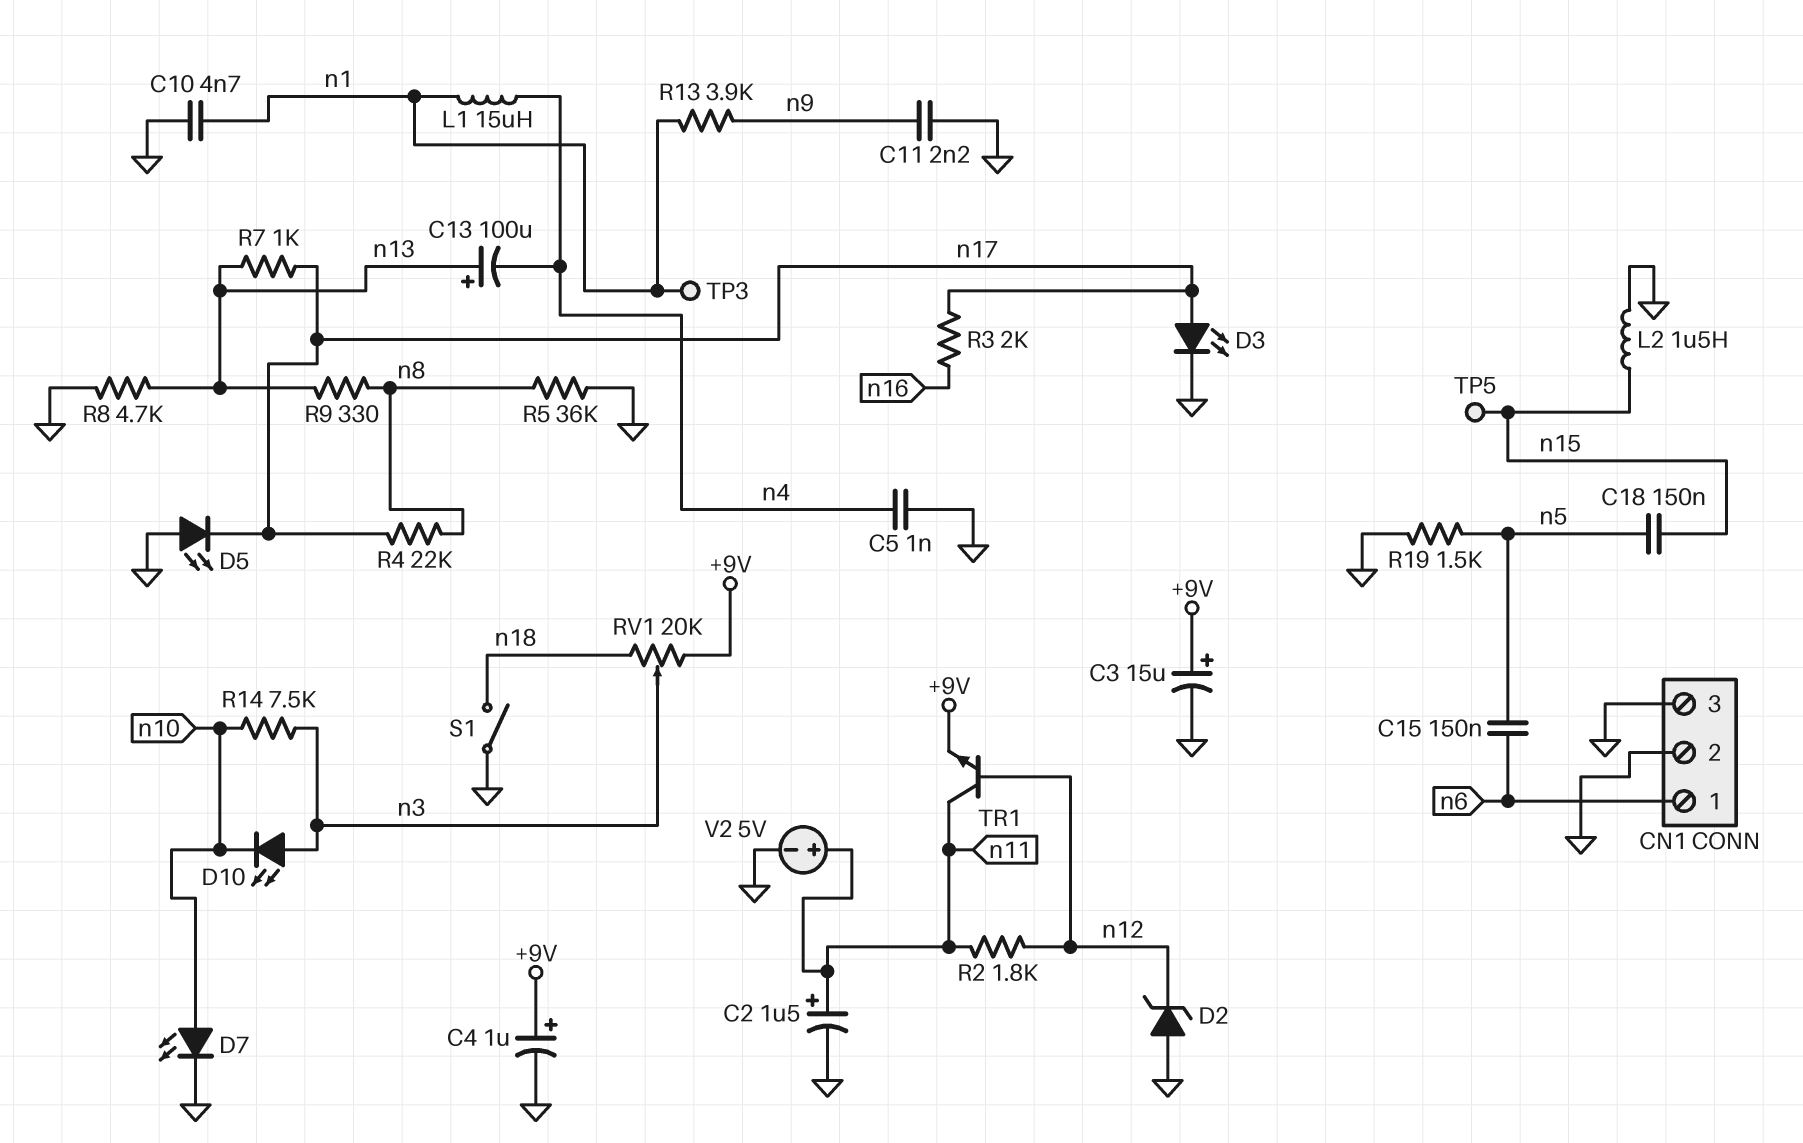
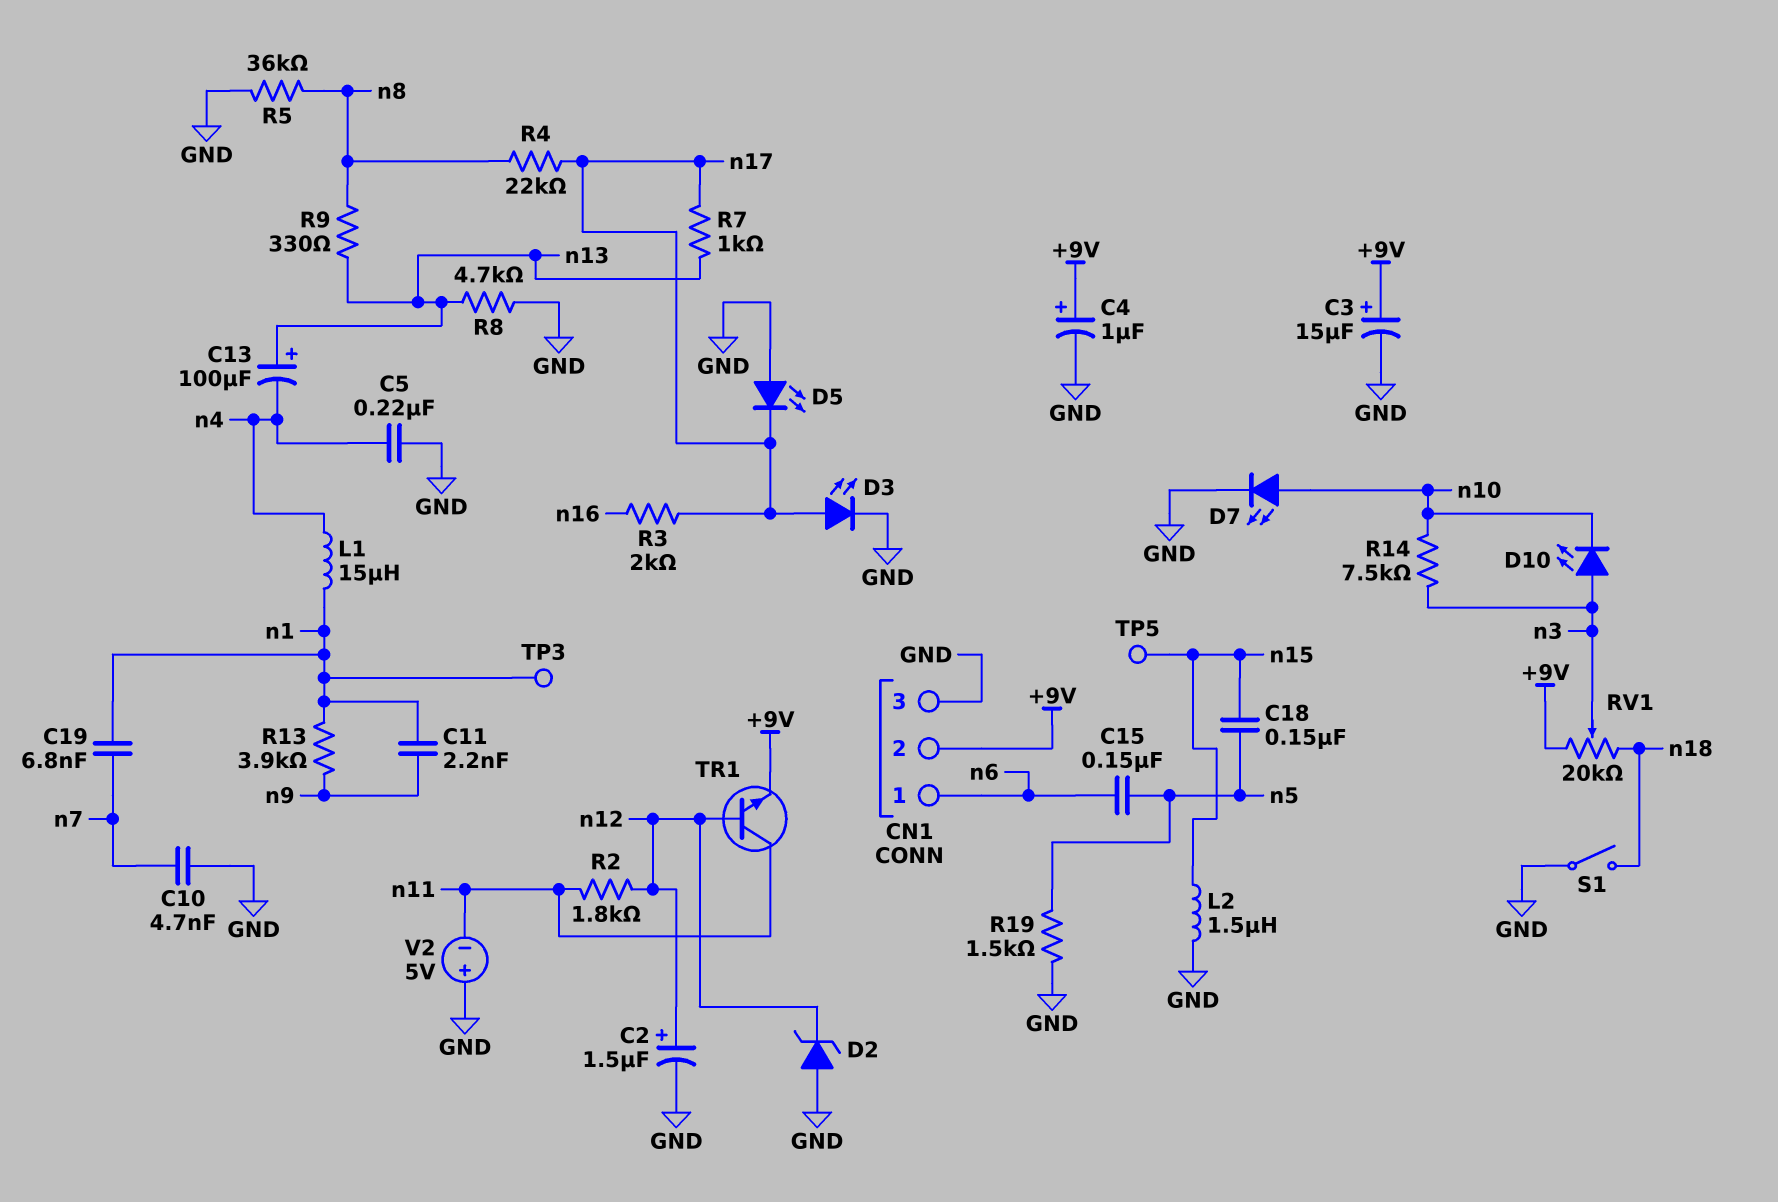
C2: 1.5uF (plus n11, minus GND) -> 1.5uF (plus n12, minus GND)
C5: 1nF (GND, n4) -> 220nF (GND, n4)
C10: 4.7nF (GND, n1) -> 4.7nF (GND, n7)
C11: 2.2nF (GND, n9) -> 2.2nF (n1, n9)
C19: none -> 6.8nF (n1, n7)
CN1 pin 2: GND -> +9V
V2: 5V (plus n11, minus GND) -> 5V (plus GND, minus n11)

